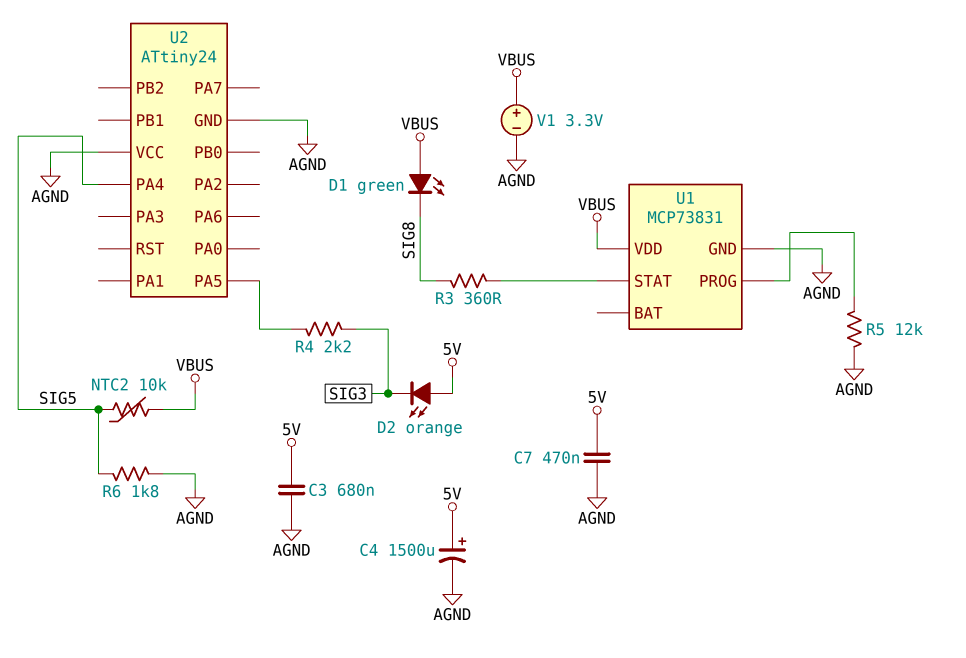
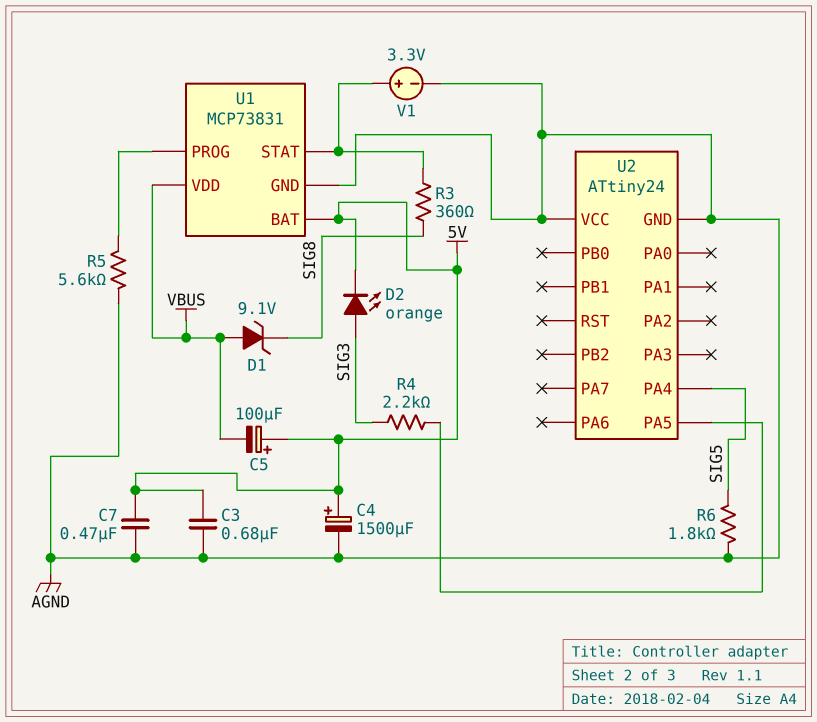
C5: none -> 100uF (plus 5V, minus VBUS)
D1: LED green (A VBUS, K SIG8) -> zener 9.1V (A VBUS, K SIG8)
D2: LED orange (A 5V, K SIG3) -> LED orange (A SIG3, K 5V)
NTC2: 10k (SIG5, VBUS) -> none
R5: 12k (AGND, U1/PROG) -> 5.6k (AGND, U1/PROG)
U1 pin BAT: none -> 5V
V1: 3.3V (plus VBUS, minus AGND) -> 3.3V (plus U1/STAT, minus AGND)

